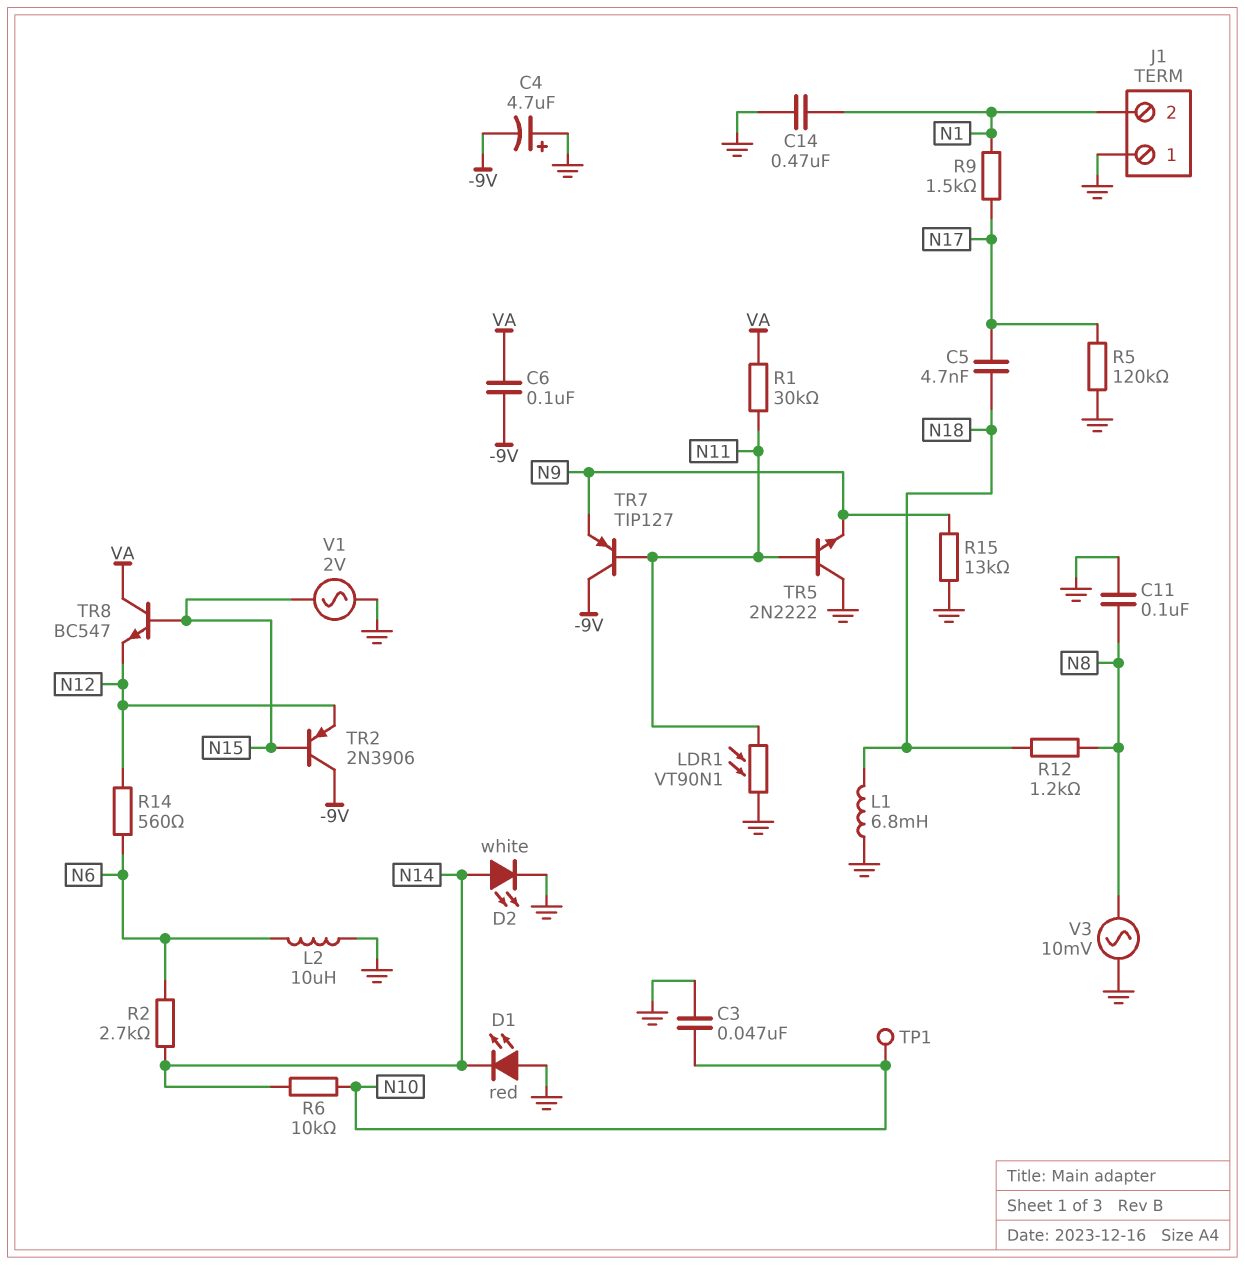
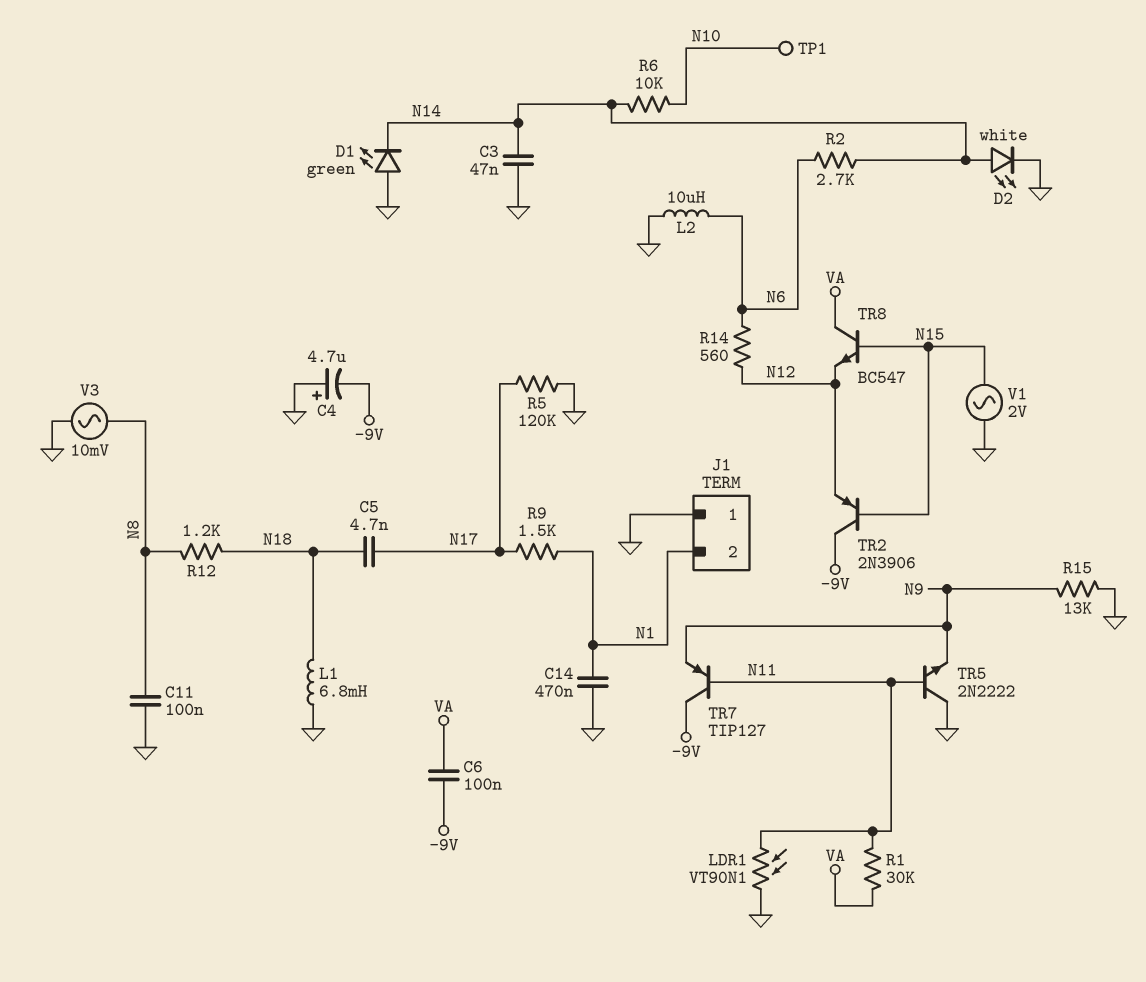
C3: 47nF (GND, N10) -> 47nF (GND, N14)
D1: LED red (A GND, K N14) -> LED green (A GND, K N14)

